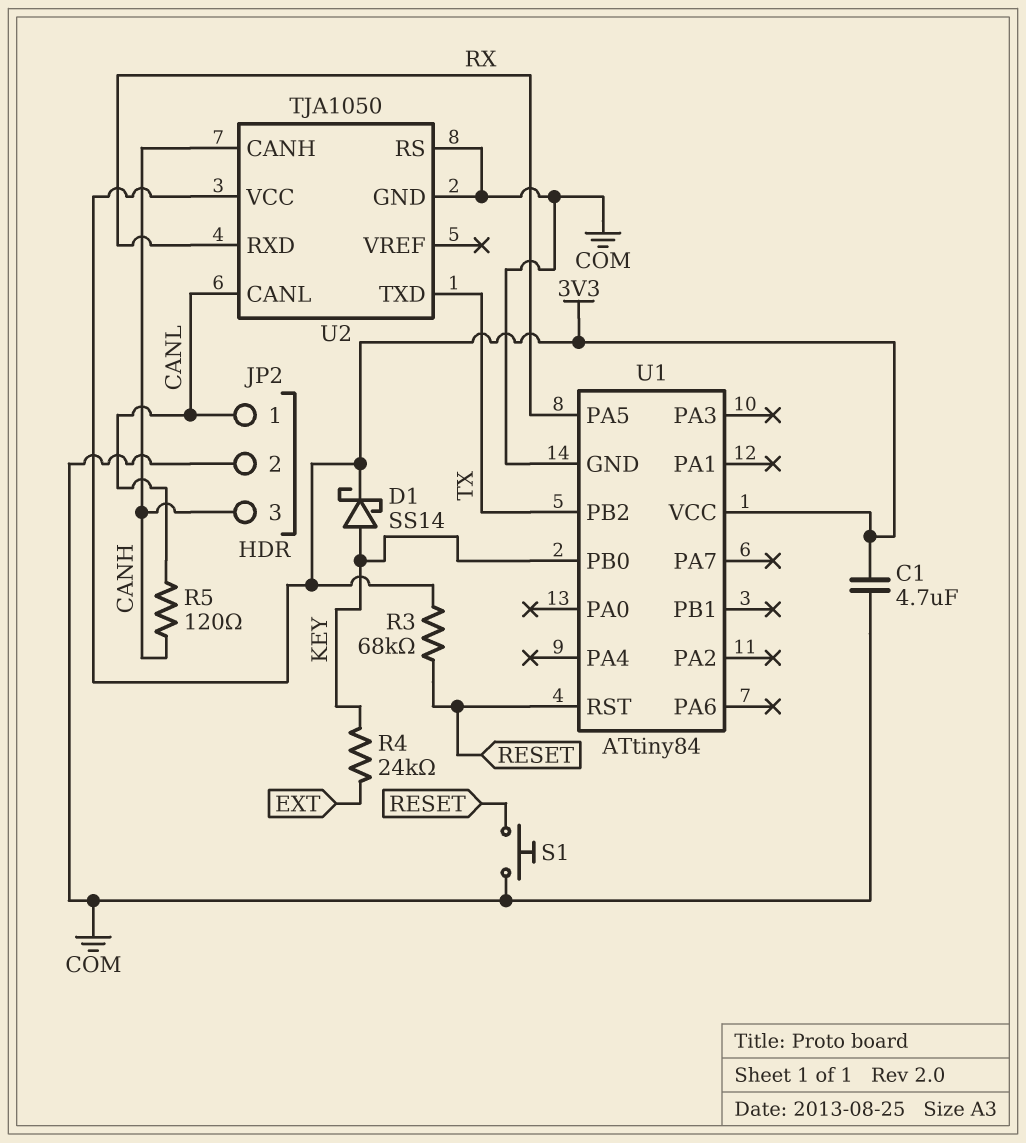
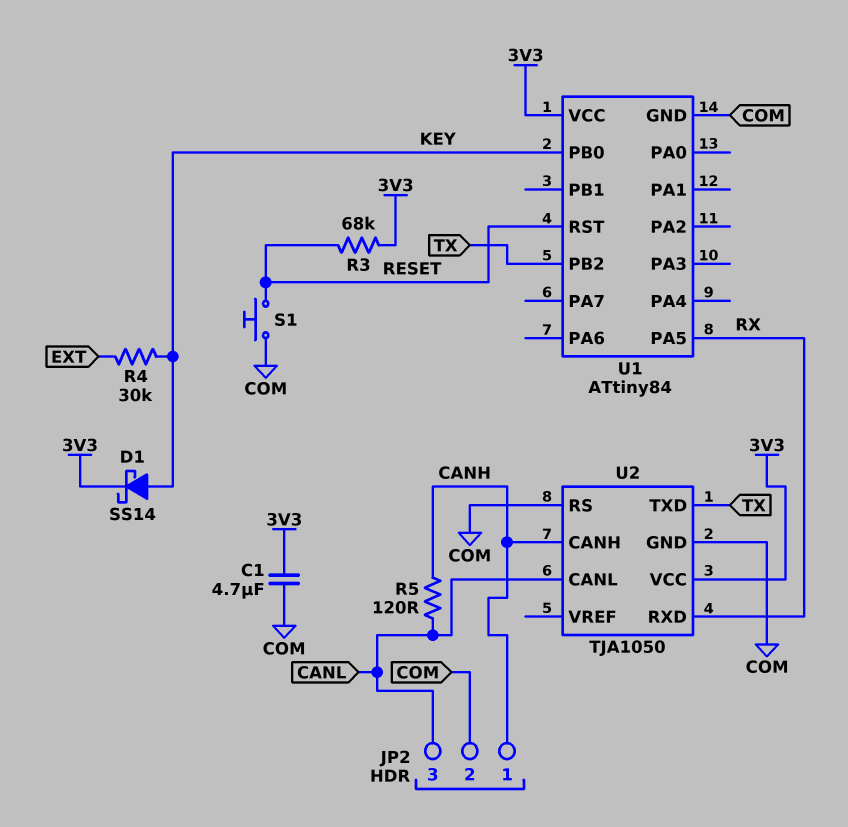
JP2 pin 1: CANL -> CANH
JP2 pin 3: CANH -> CANL
R4: 24k (EXT, KEY) -> 30k (EXT, KEY)

